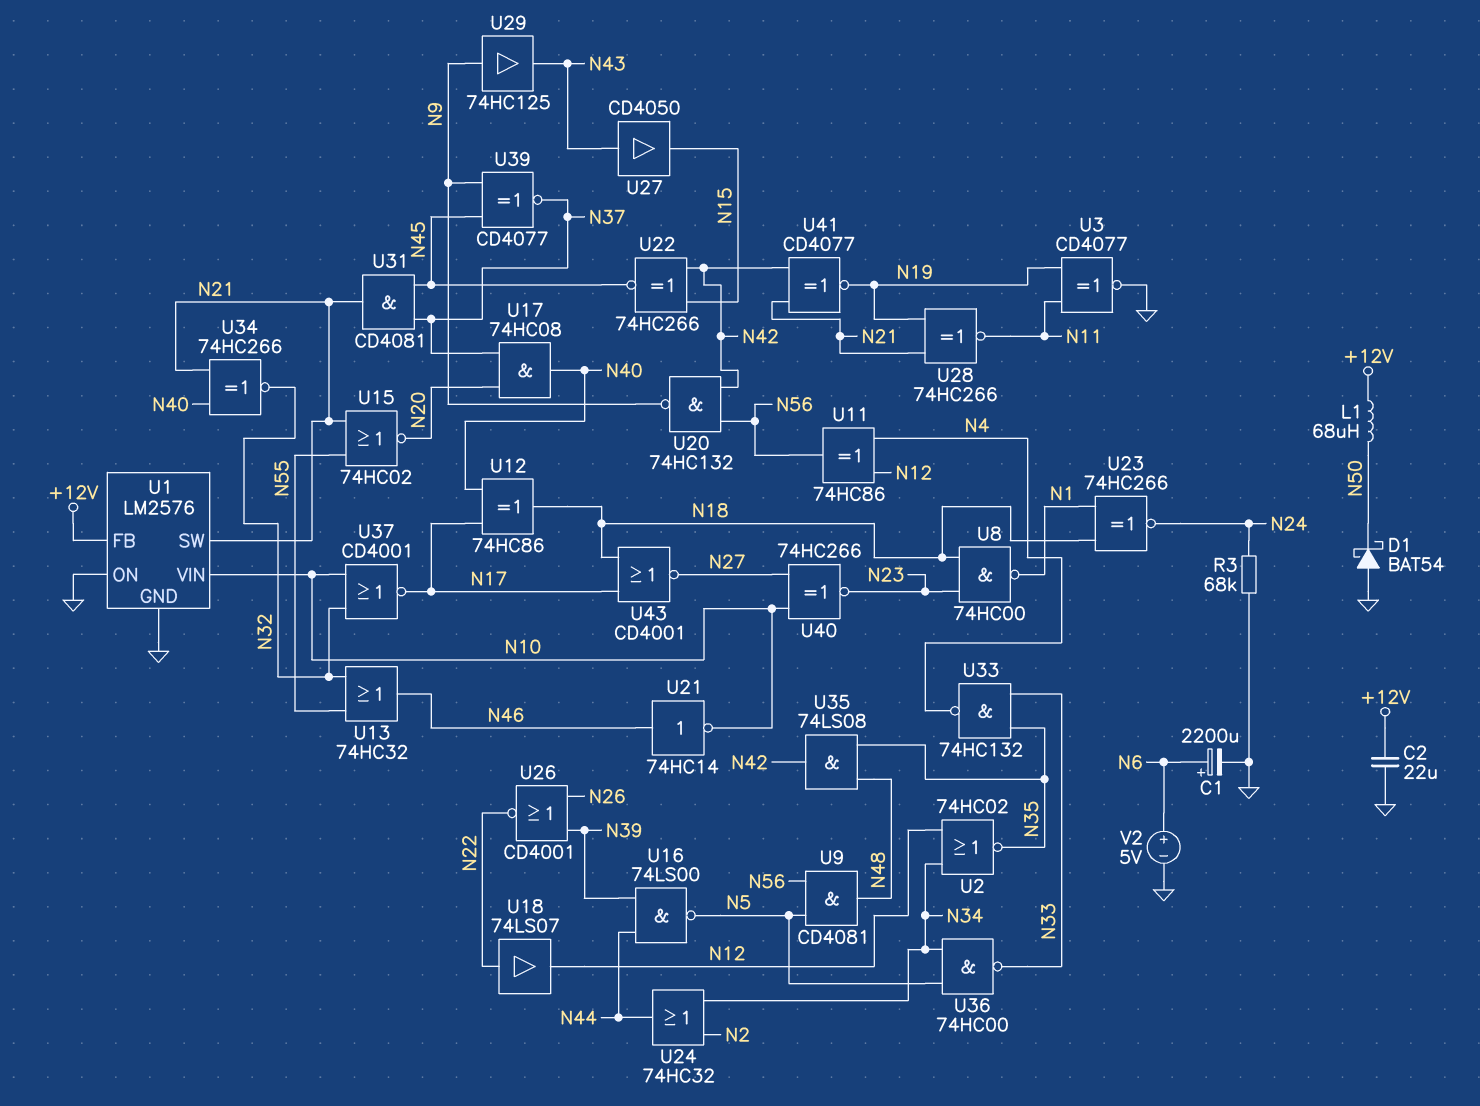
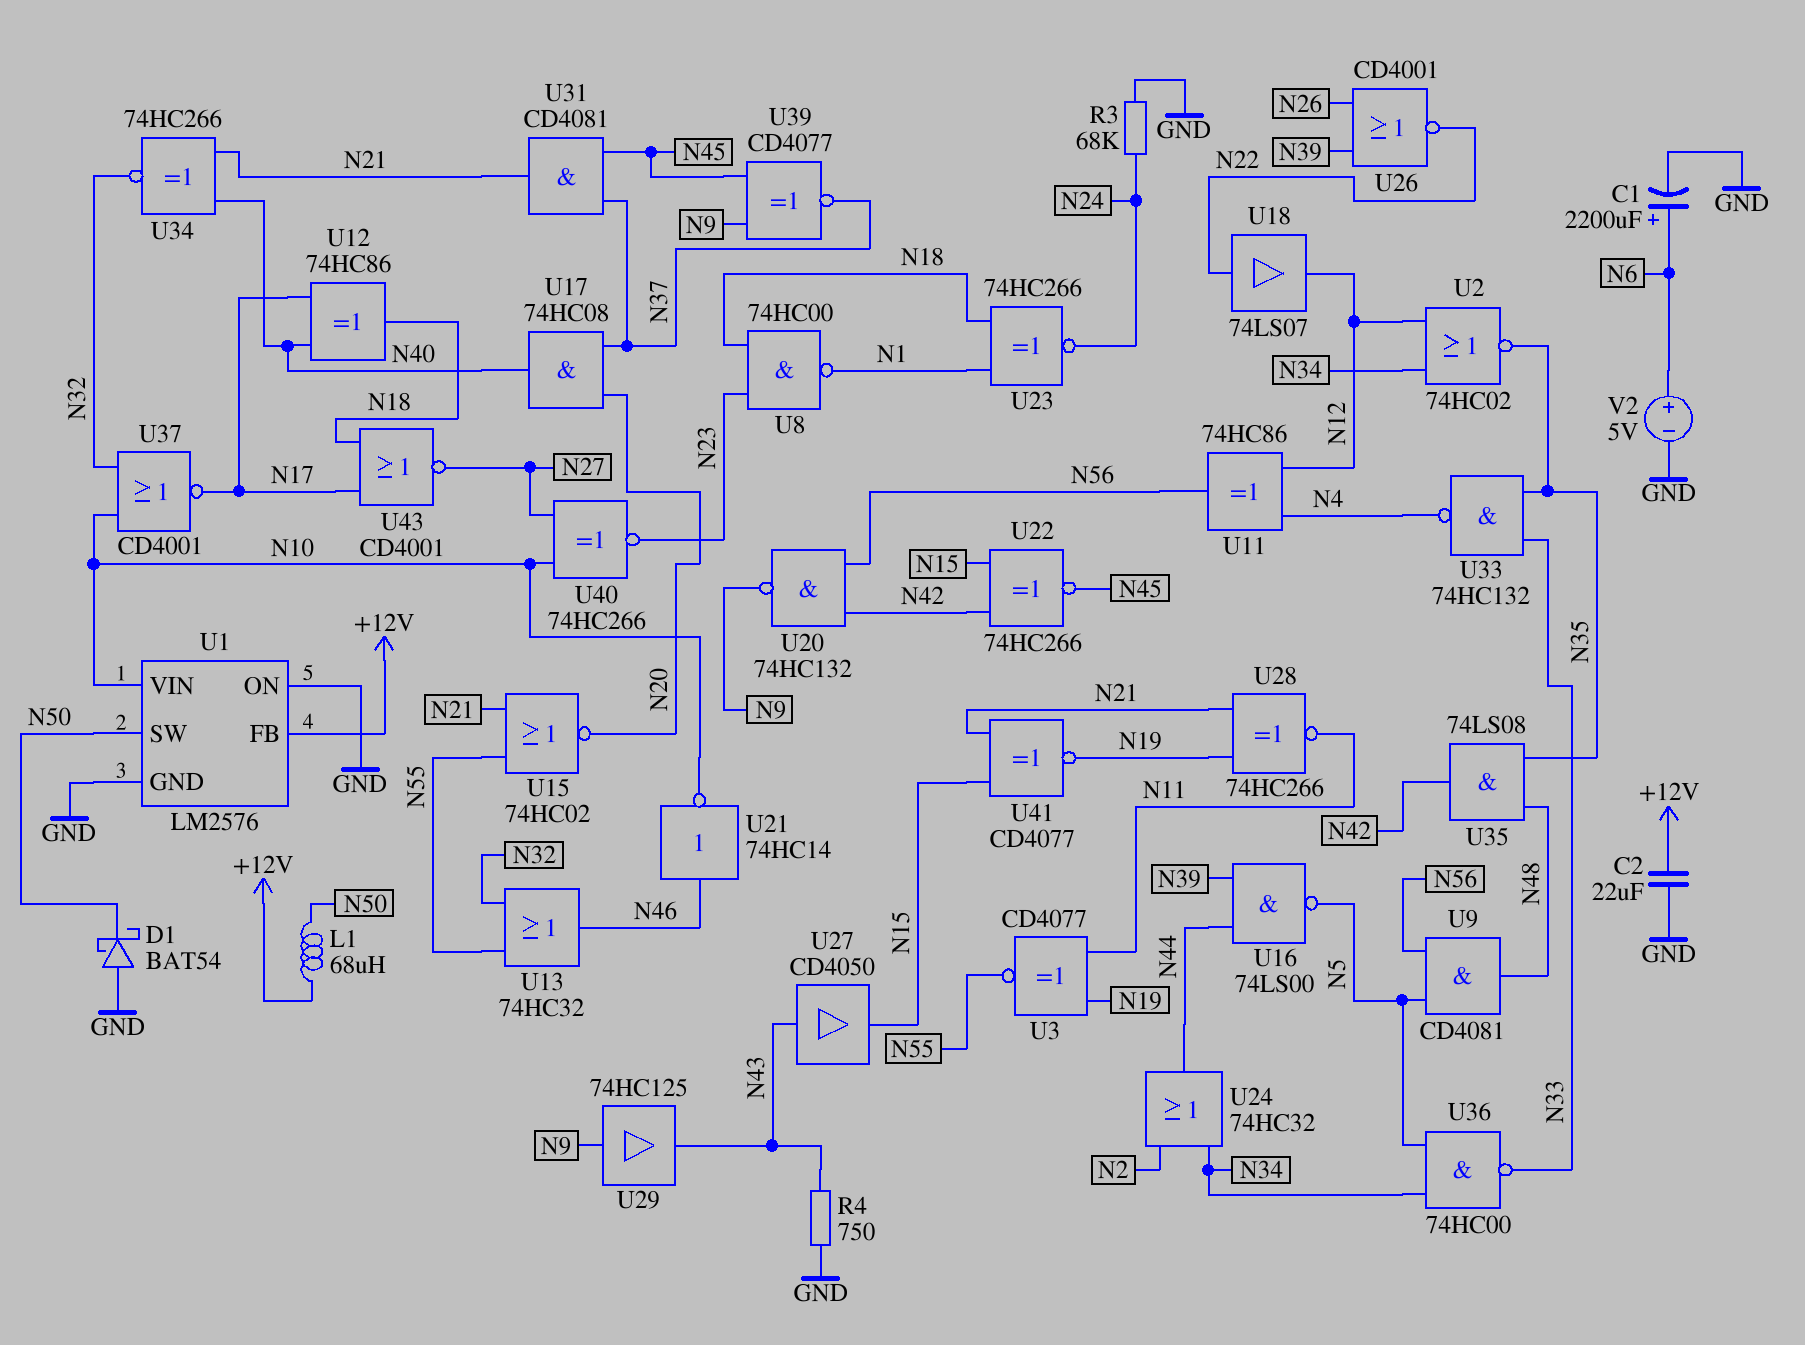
R4: none -> 750 (GND, N43)
U1 pin SW: N21 -> N50
U3: XNOR CD4077 (in N11, in N19, out GND) -> XNOR CD4077 (in N11, in N19, out N55)
U41: XNOR CD4077 (in N21, in N42, out N19) -> XNOR CD4077 (in N15, in N21, out N19)

